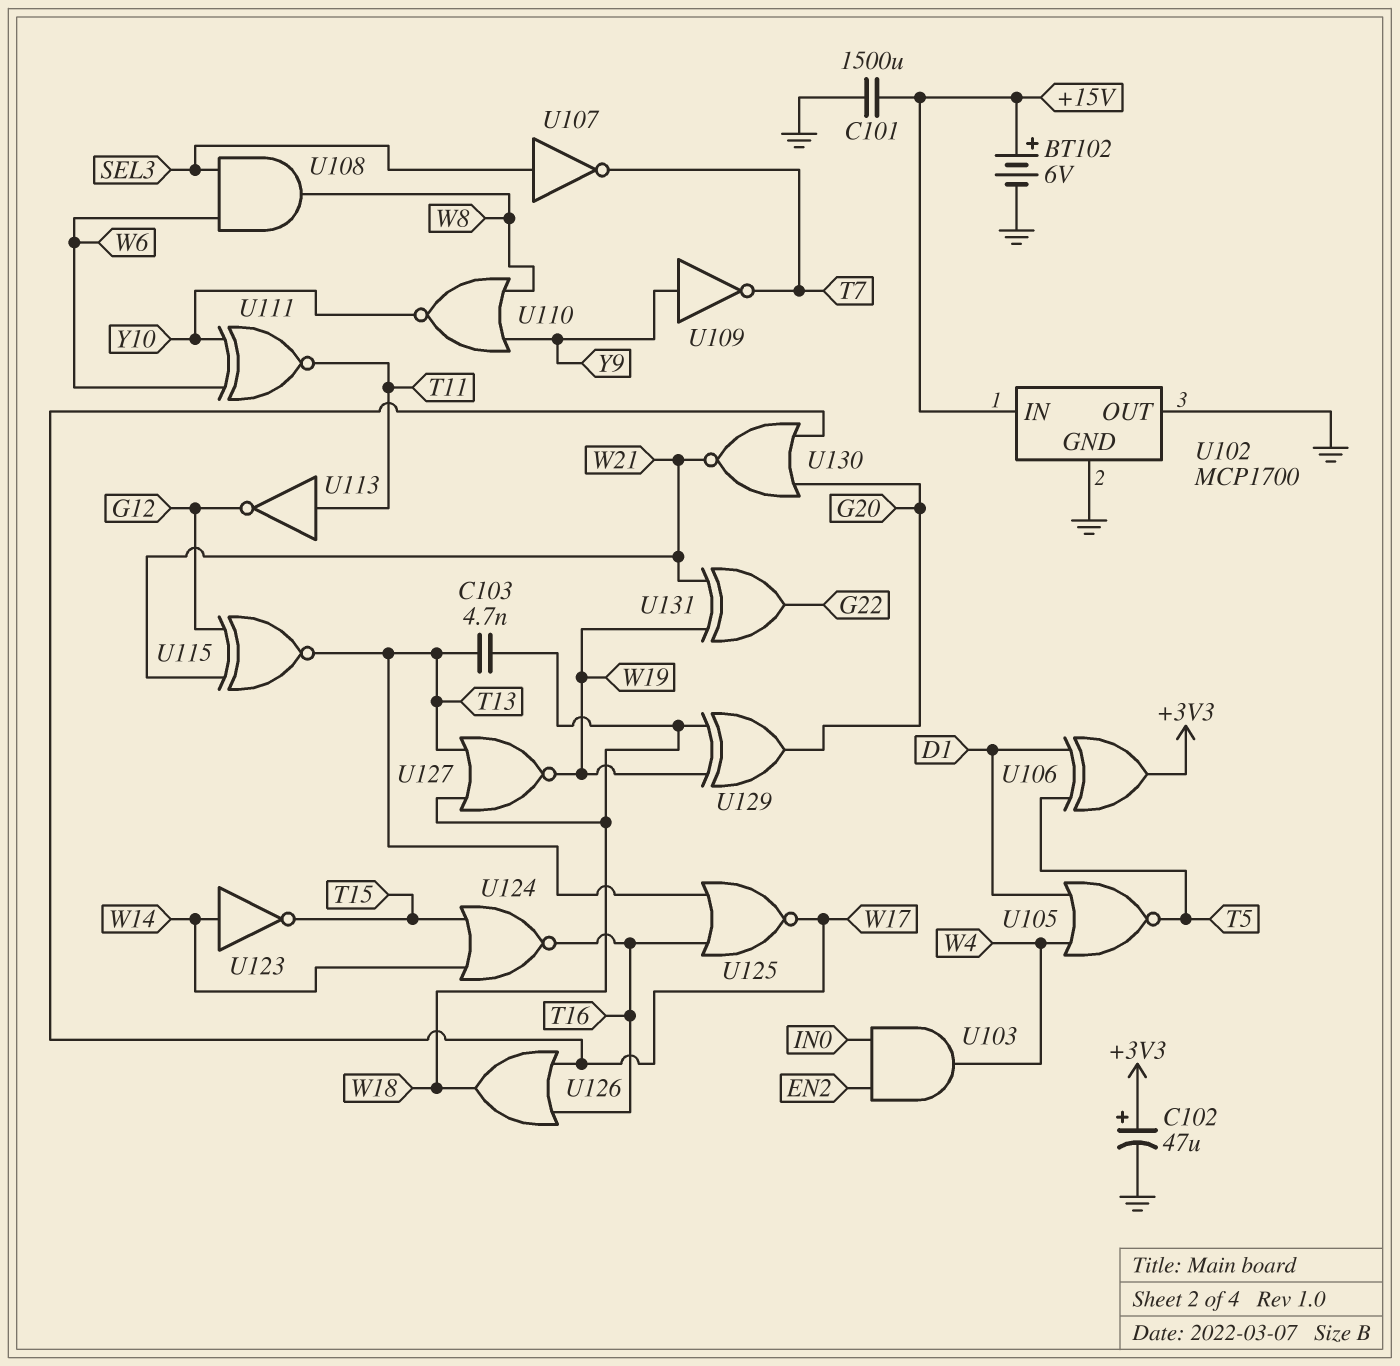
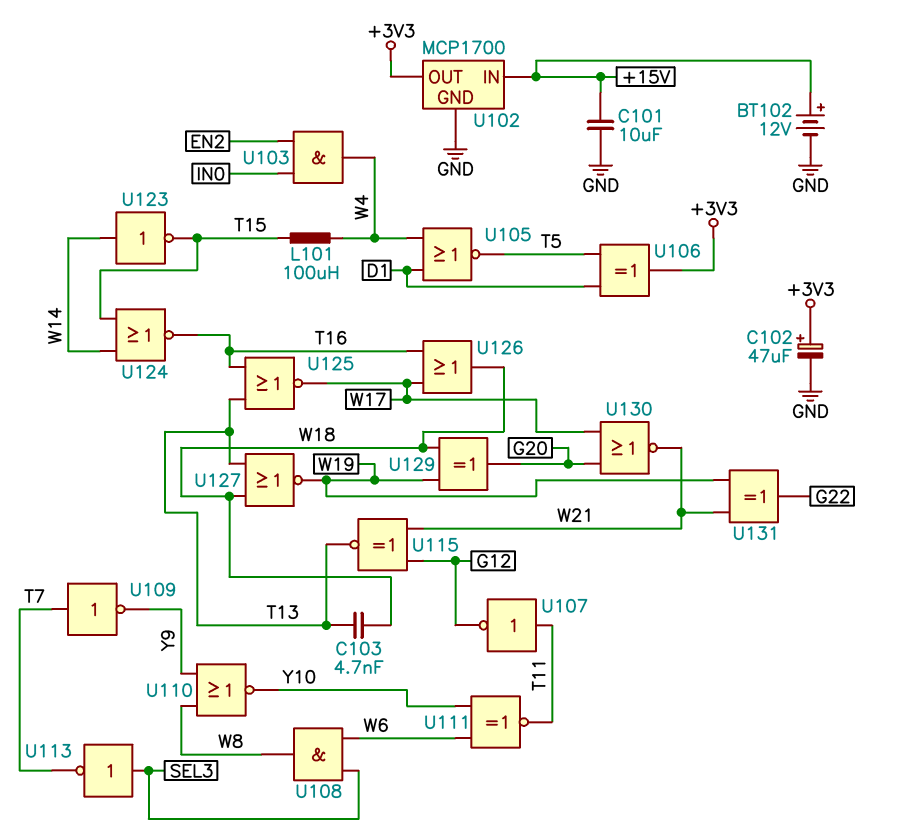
BT102: 6V (plus +15V, minus GND) -> 12V (plus +15V, minus GND)
C101: 1500uF (+15V, GND) -> 10uF (+15V, GND)
L101: none -> 100uH (T15, W4)
U102 pin OUT: GND -> +3V3
U107: NOT (in SEL3, out T7) -> NOT (in T11, out G12)
U109: NOT (in Y9, out T7) -> NOT (in T7, out Y9)
U113: NOT (in T11, out G12) -> NOT (in SEL3, out T7)

